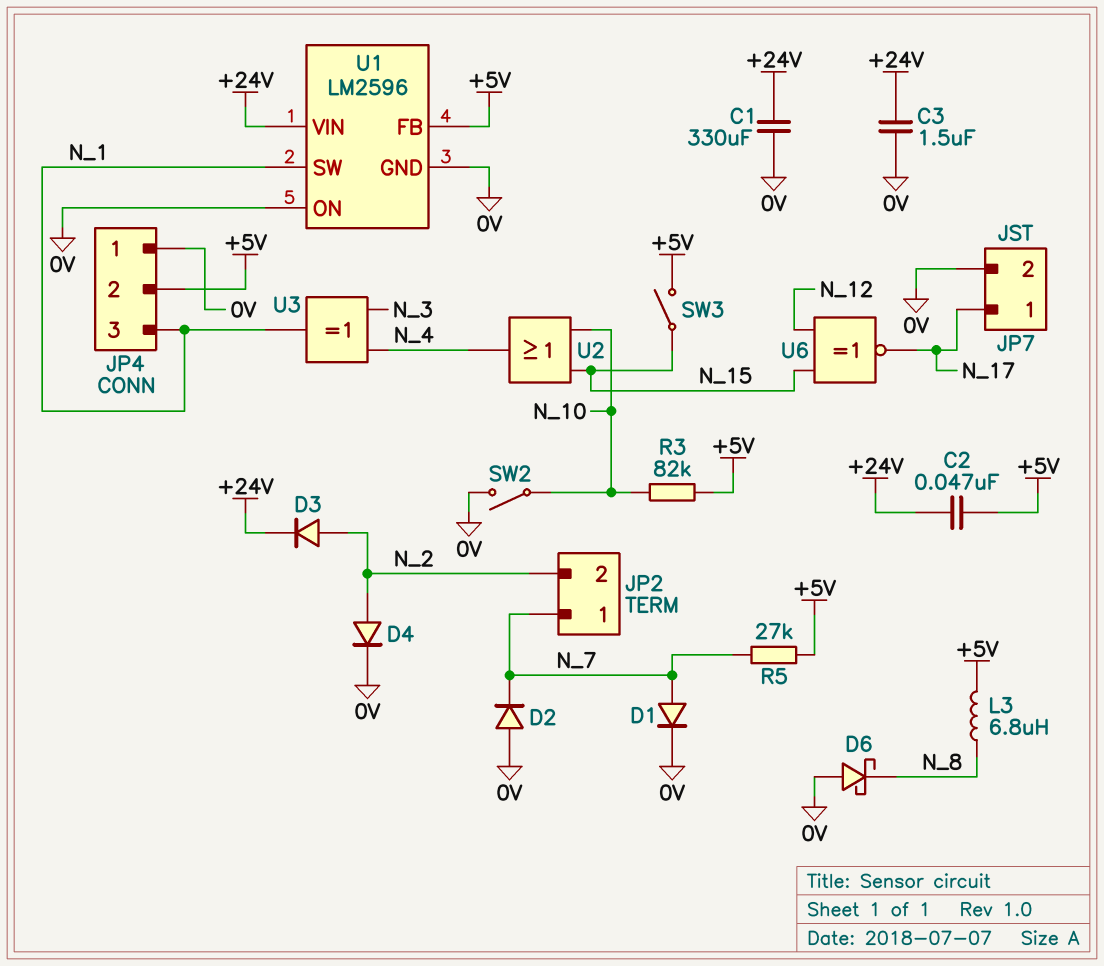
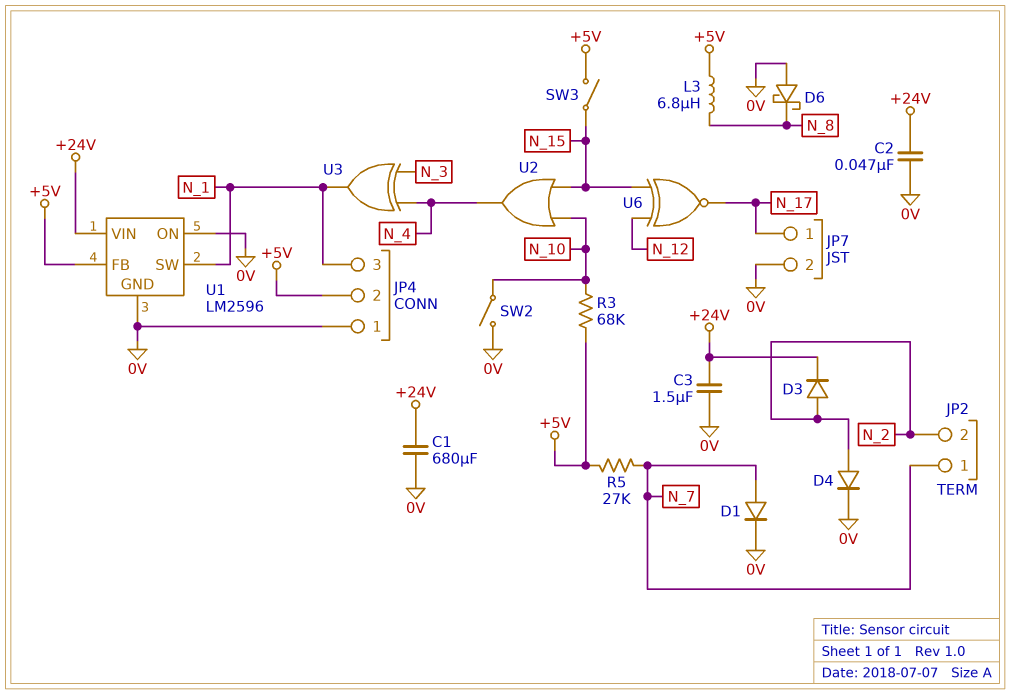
C1: 330uF (+24V, 0V) -> 680uF (+24V, 0V)
C2: 47nF (+5V, +24V) -> 47nF (+24V, 0V)
D2: diode (A 0V, K N_7) -> none
R3: 82k (+5V, N_10) -> 68k (+5V, N_10)

